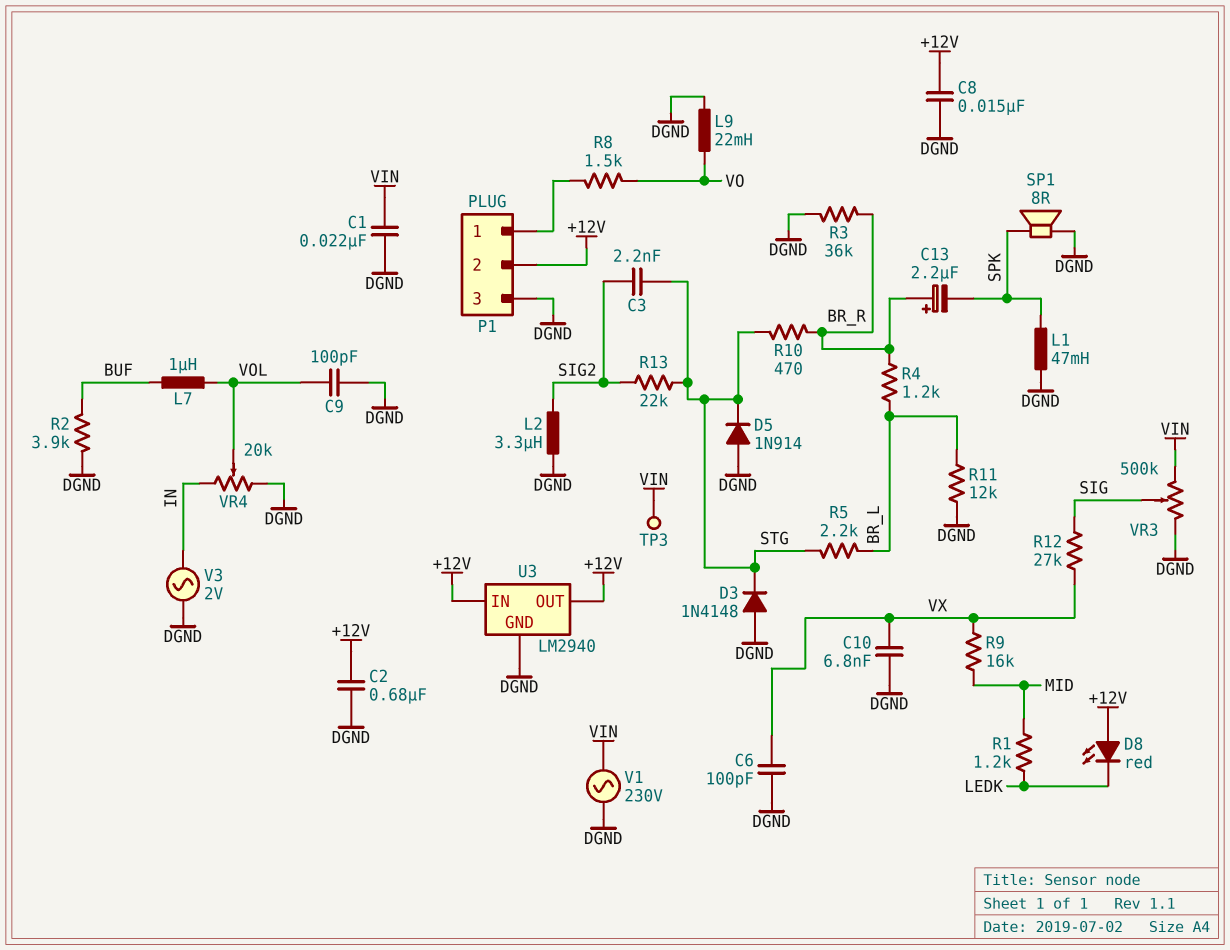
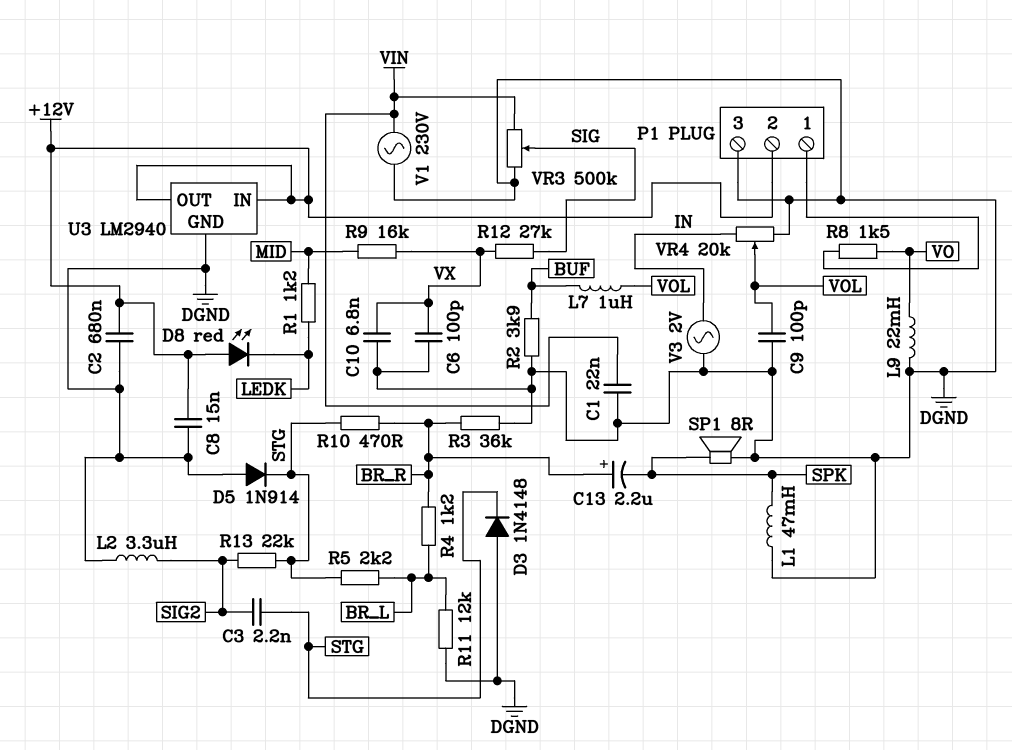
TP3: test point (VIN) -> none

